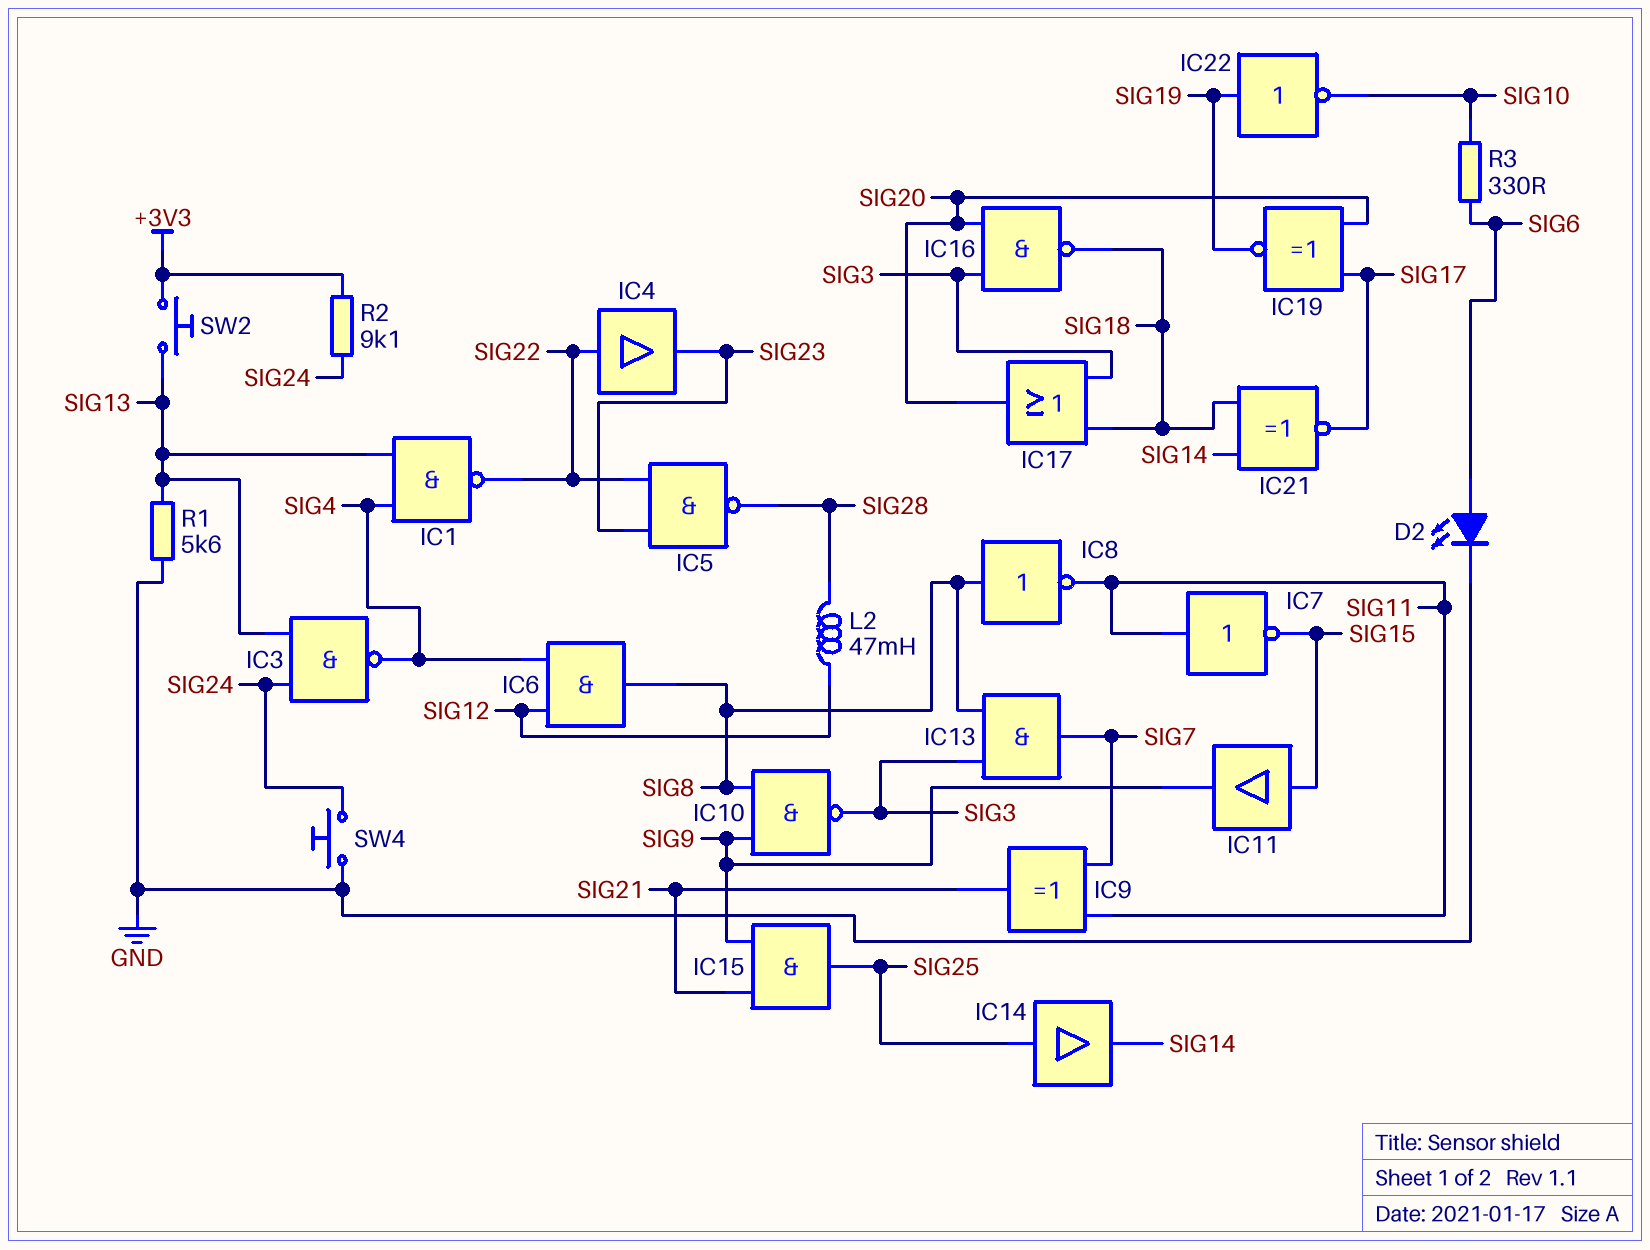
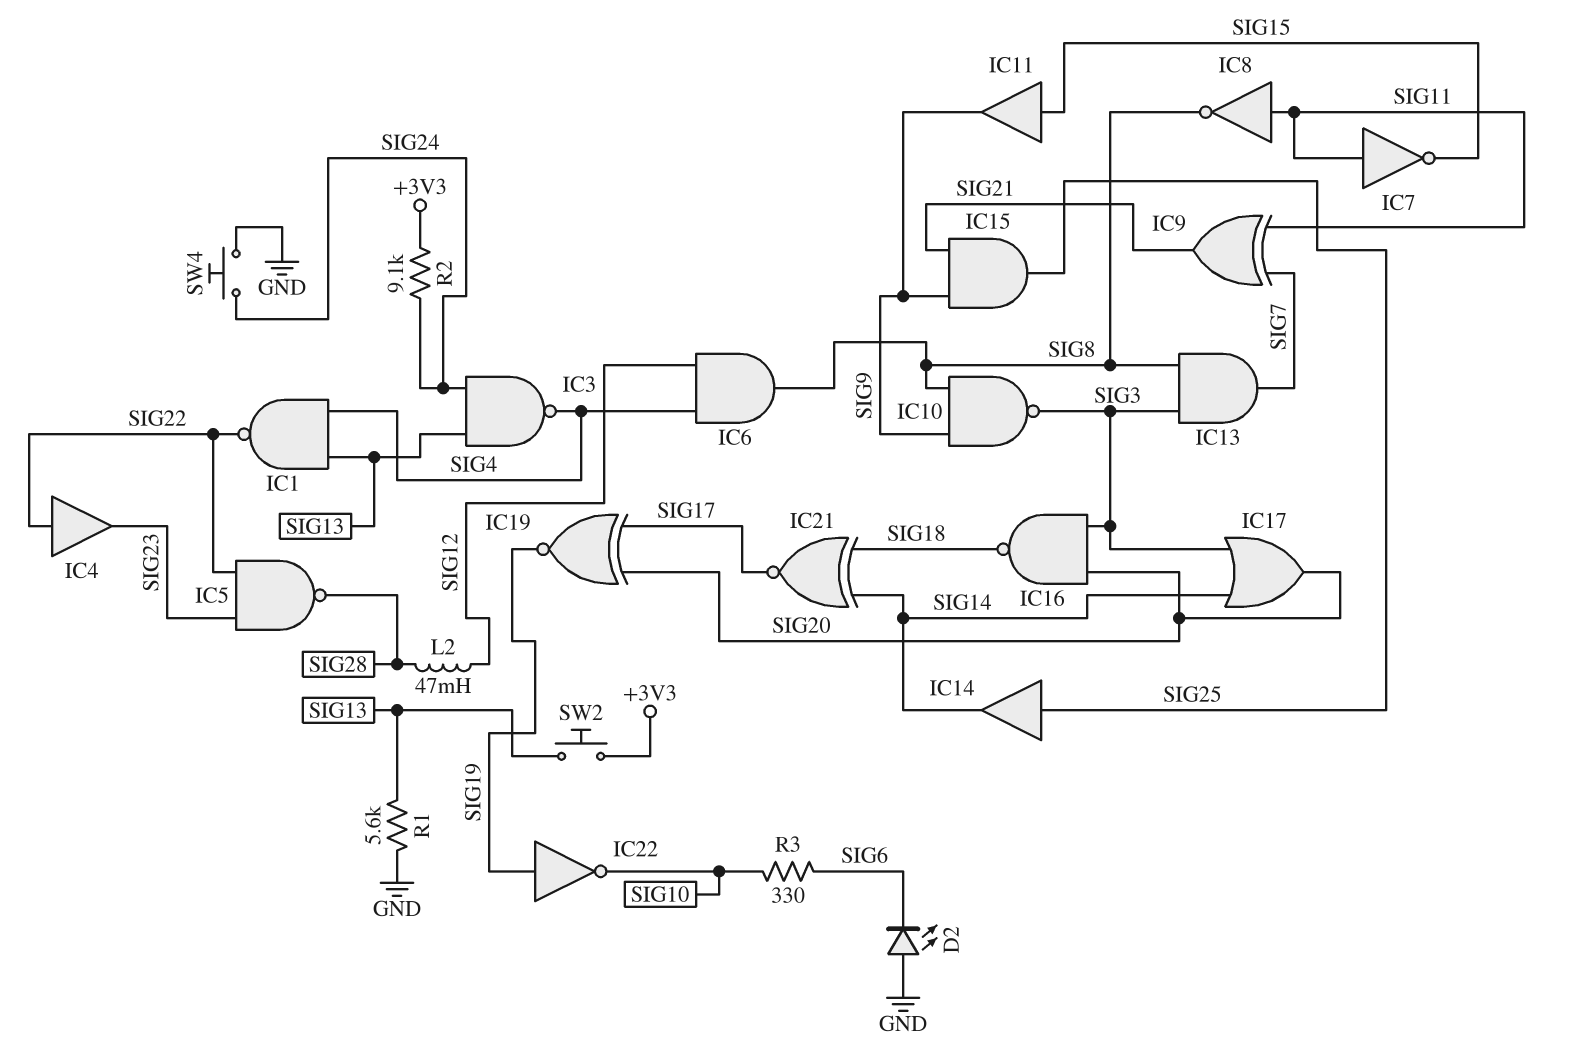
D2: LED (A SIG6, K GND) -> LED (A GND, K SIG6)
IC8: NOT (in SIG8, out SIG11) -> NOT (in SIG11, out SIG8)
IC17: OR (in SIG3, in SIG18, out SIG20) -> OR (in SIG3, in SIG14, out SIG20)

